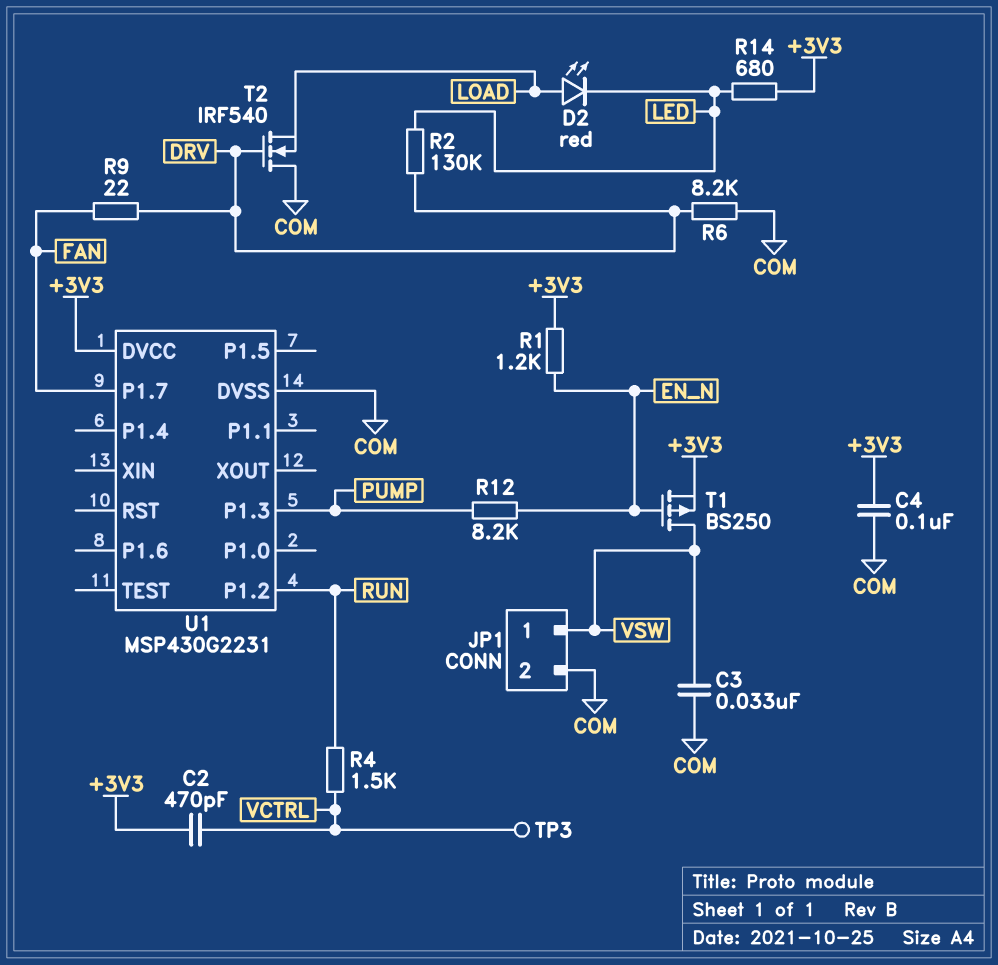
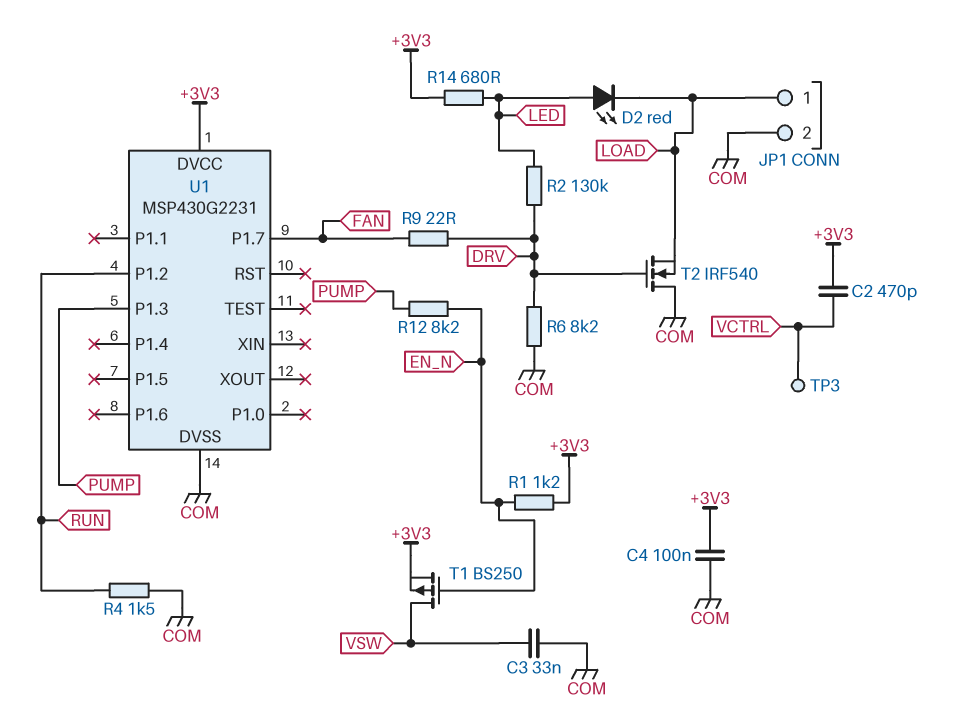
D2: LED red (A LOAD, K LED) -> LED red (A LED, K LOAD)
JP1 pin 1: VSW -> LOAD
R4: 1.5k (RUN, VCTRL) -> 1.5k (COM, RUN)

